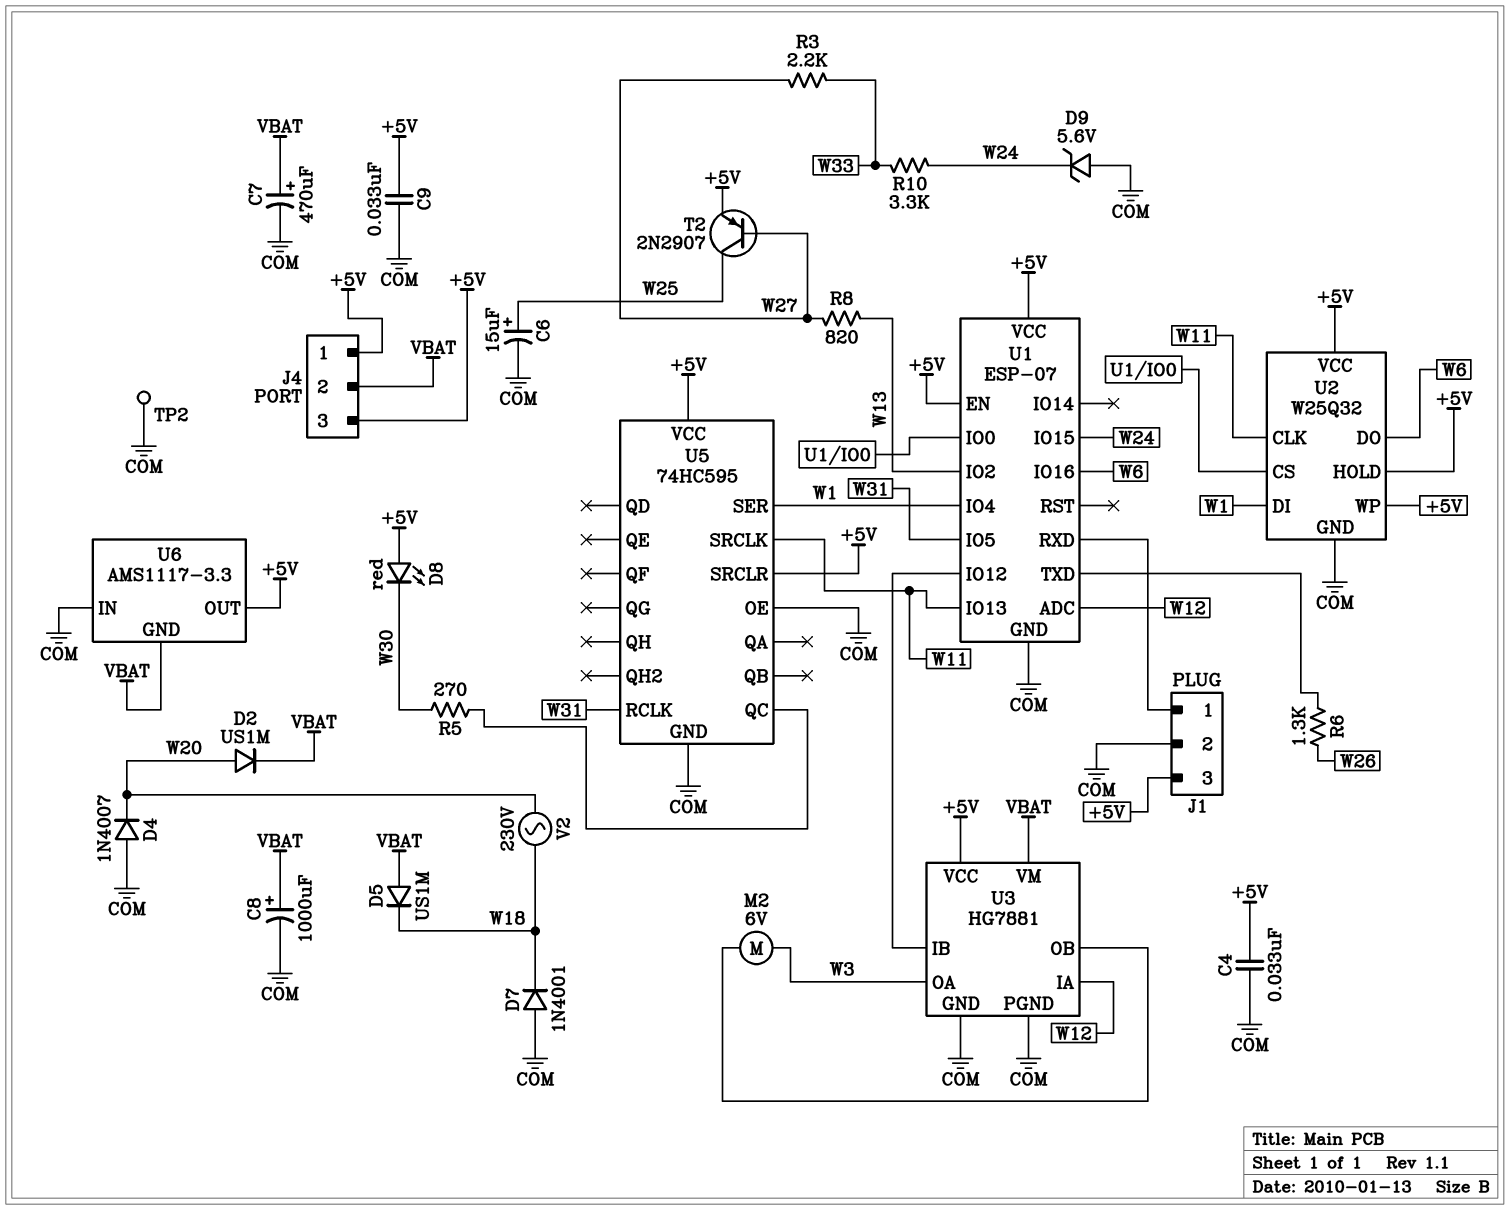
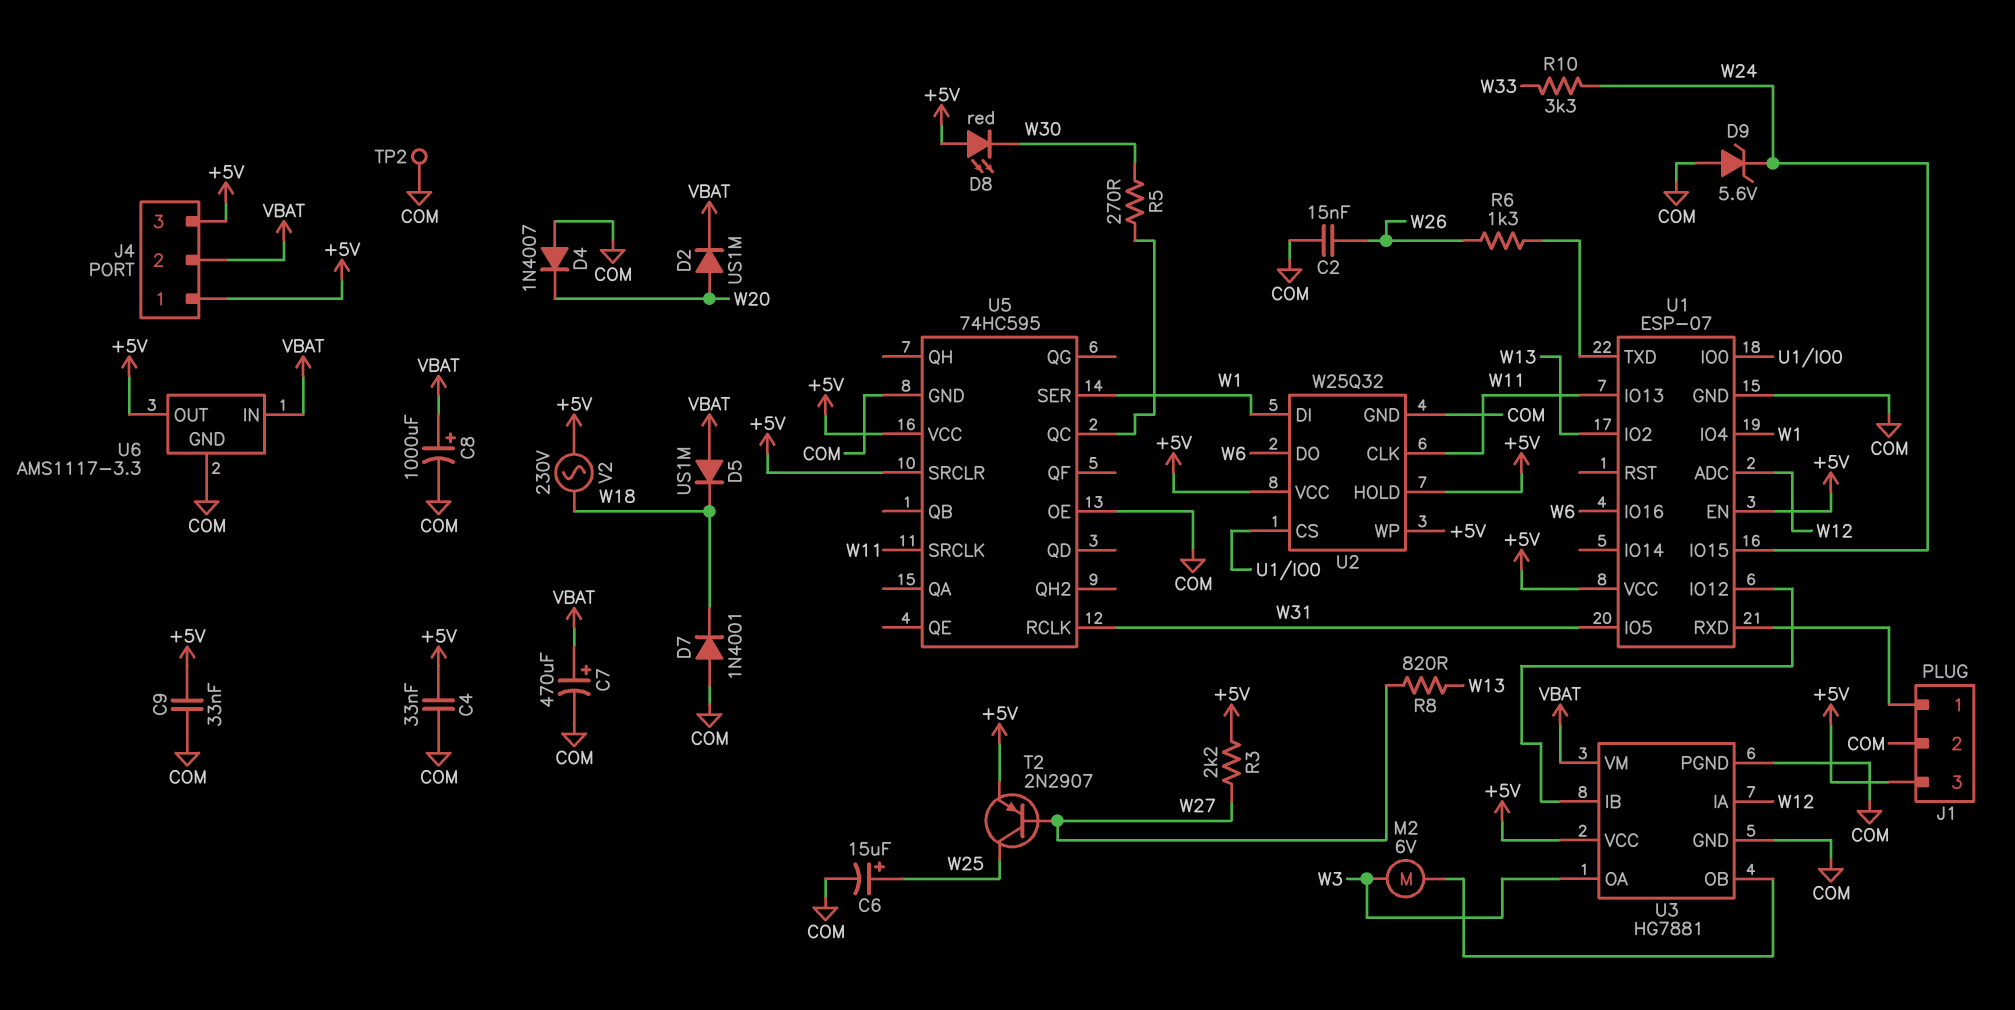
C2: none -> 15nF (COM, W26)
R3: 2.2k (W27, W33) -> 2.2k (+5V, W27)
U6 pin GND: VBAT -> COM
U6 pin IN: COM -> VBAT
V2: AC 230V (W18, W20) -> AC 230V (+5V, W18)

